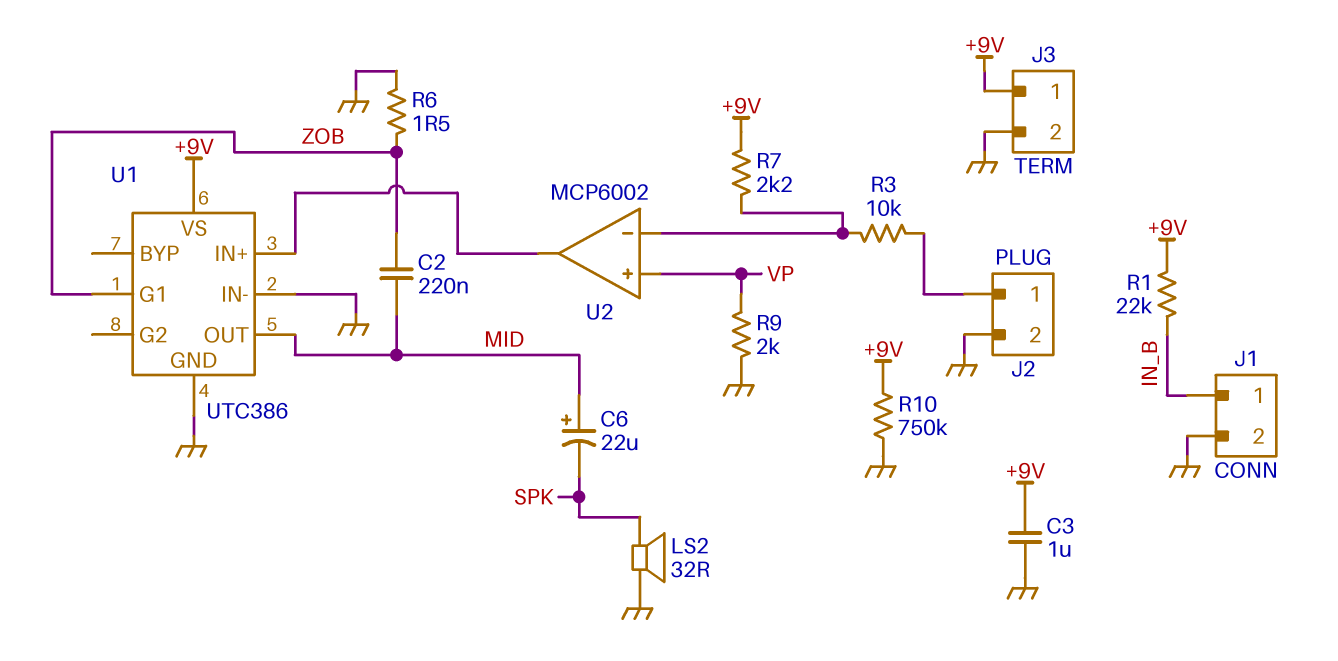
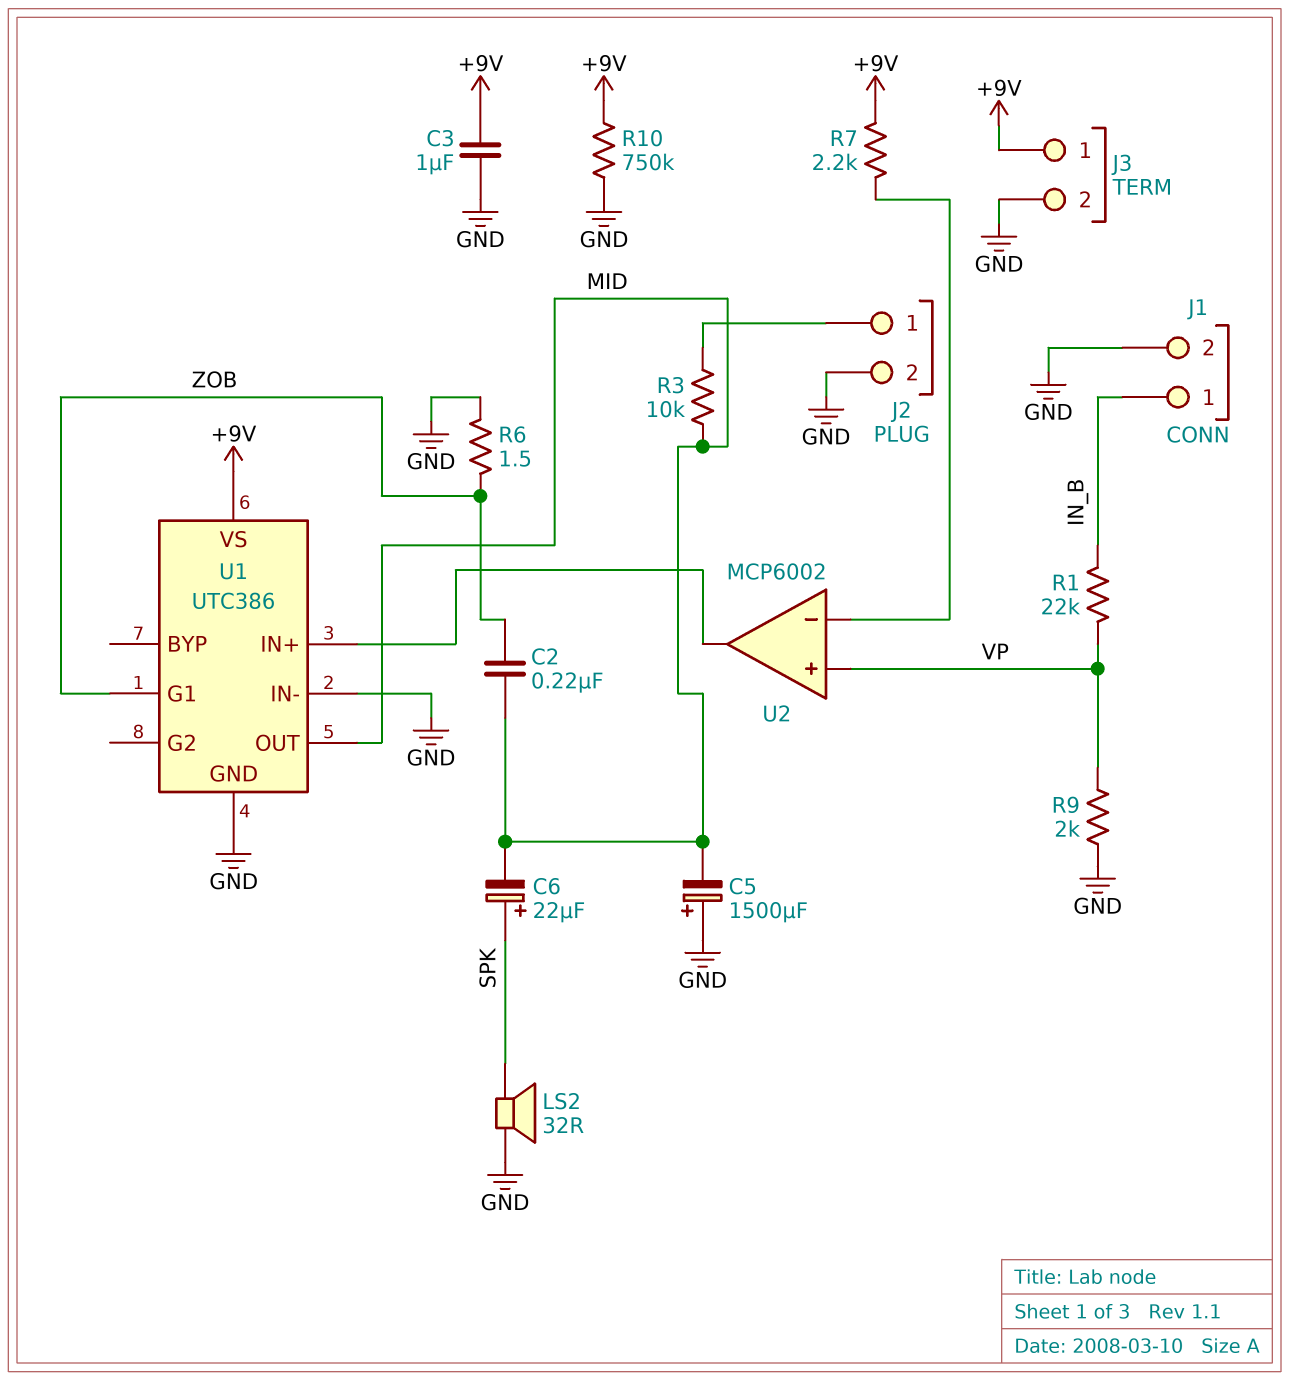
C5: none -> 1500uF (plus GND, minus MID)
C6: 22uF (plus MID, minus SPK) -> 22uF (plus SPK, minus MID)
R1: 22k (+9V, IN_B) -> 22k (IN_B, VP)
R3: 10k (J2/1, U2/in-) -> 10k (J2/1, MID)

